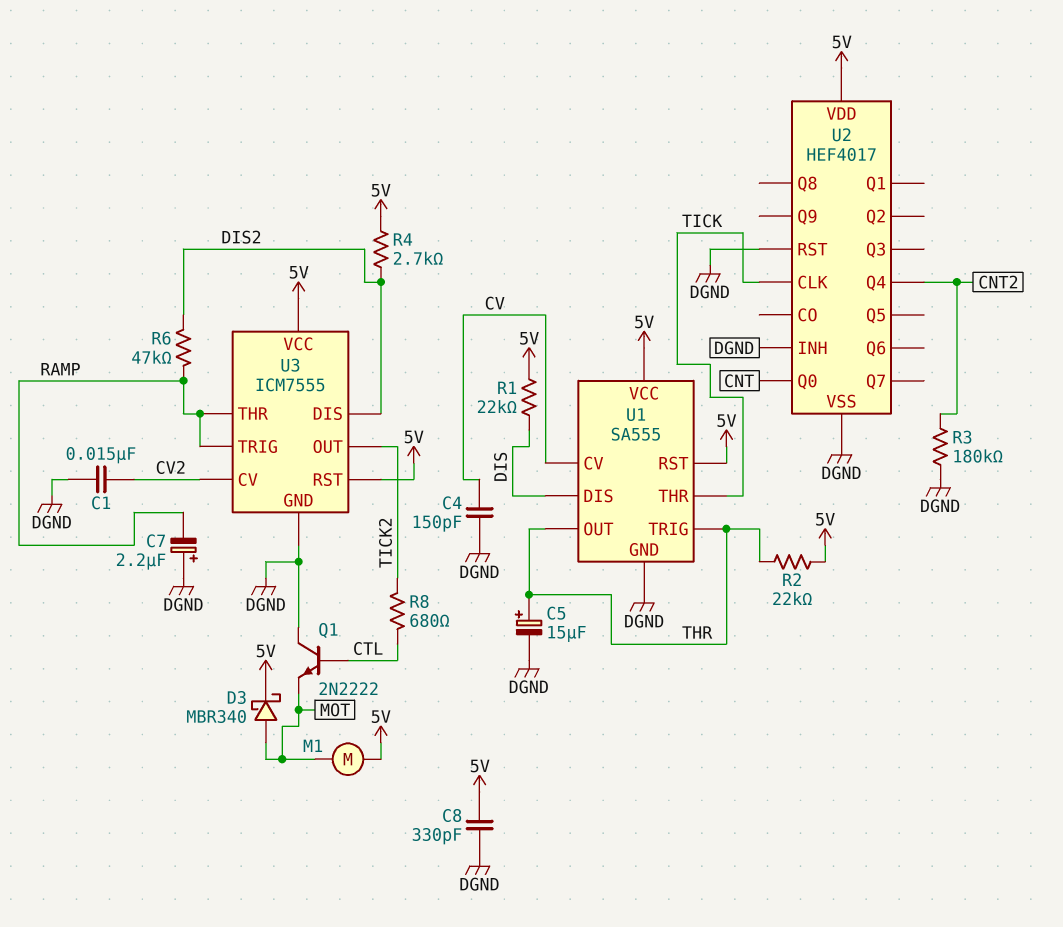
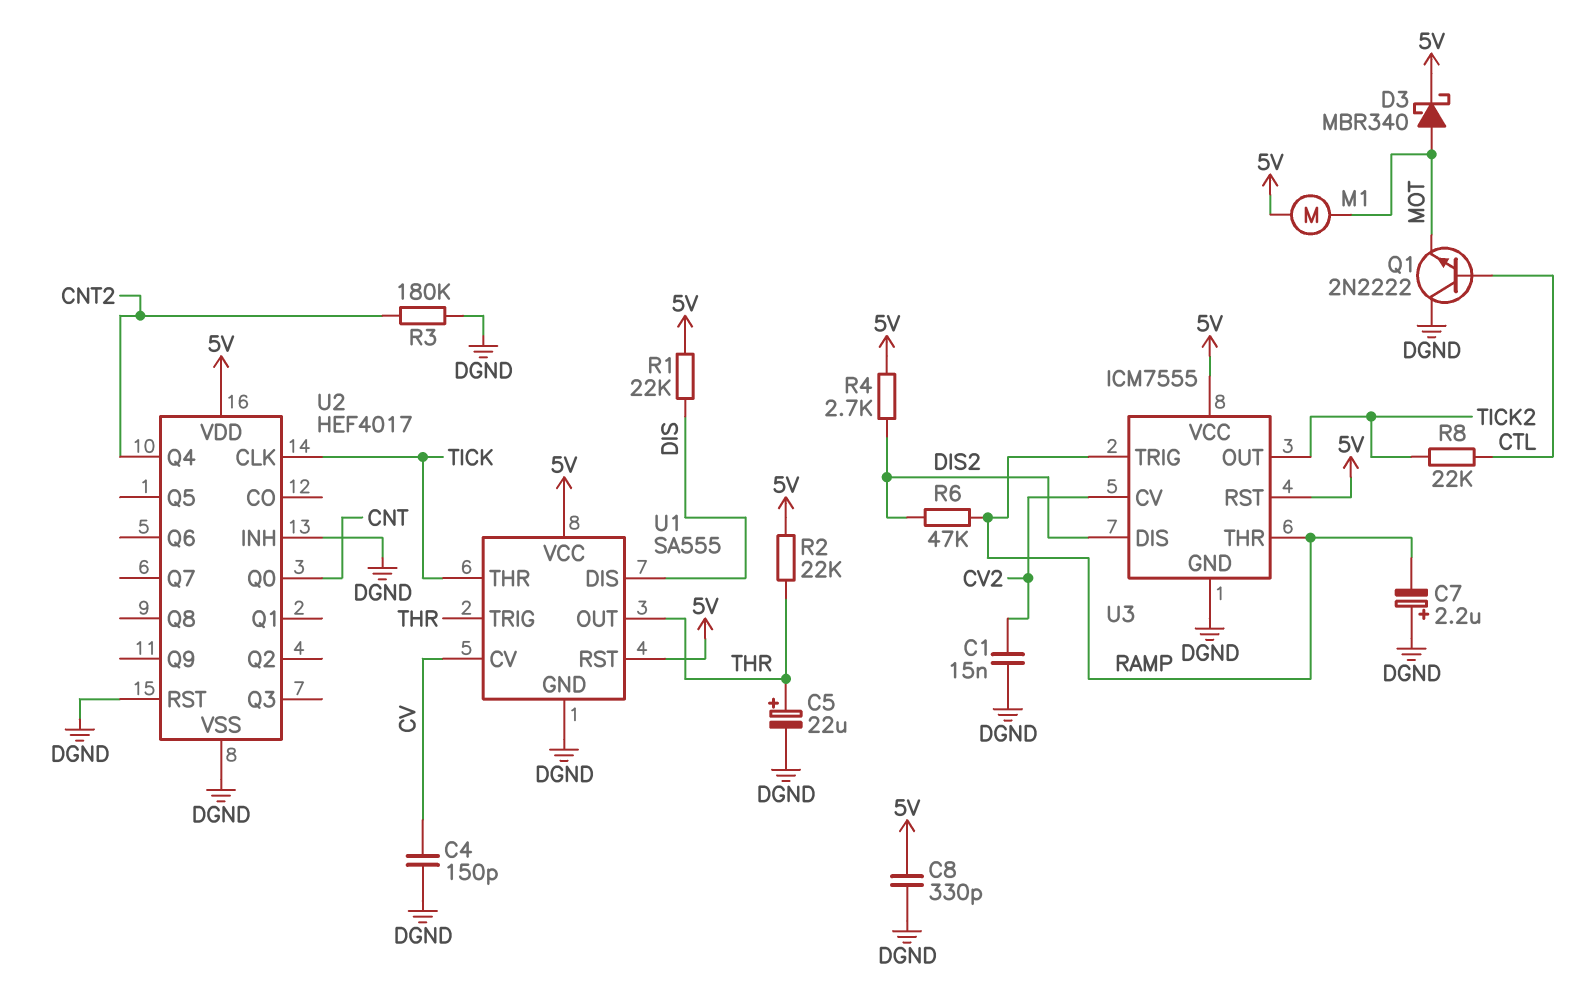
C5: 15uF (plus THR, minus DGND) -> 22uF (plus THR, minus DGND)
R8: 680 (CTL, TICK2) -> 22k (CTL, TICK2)

